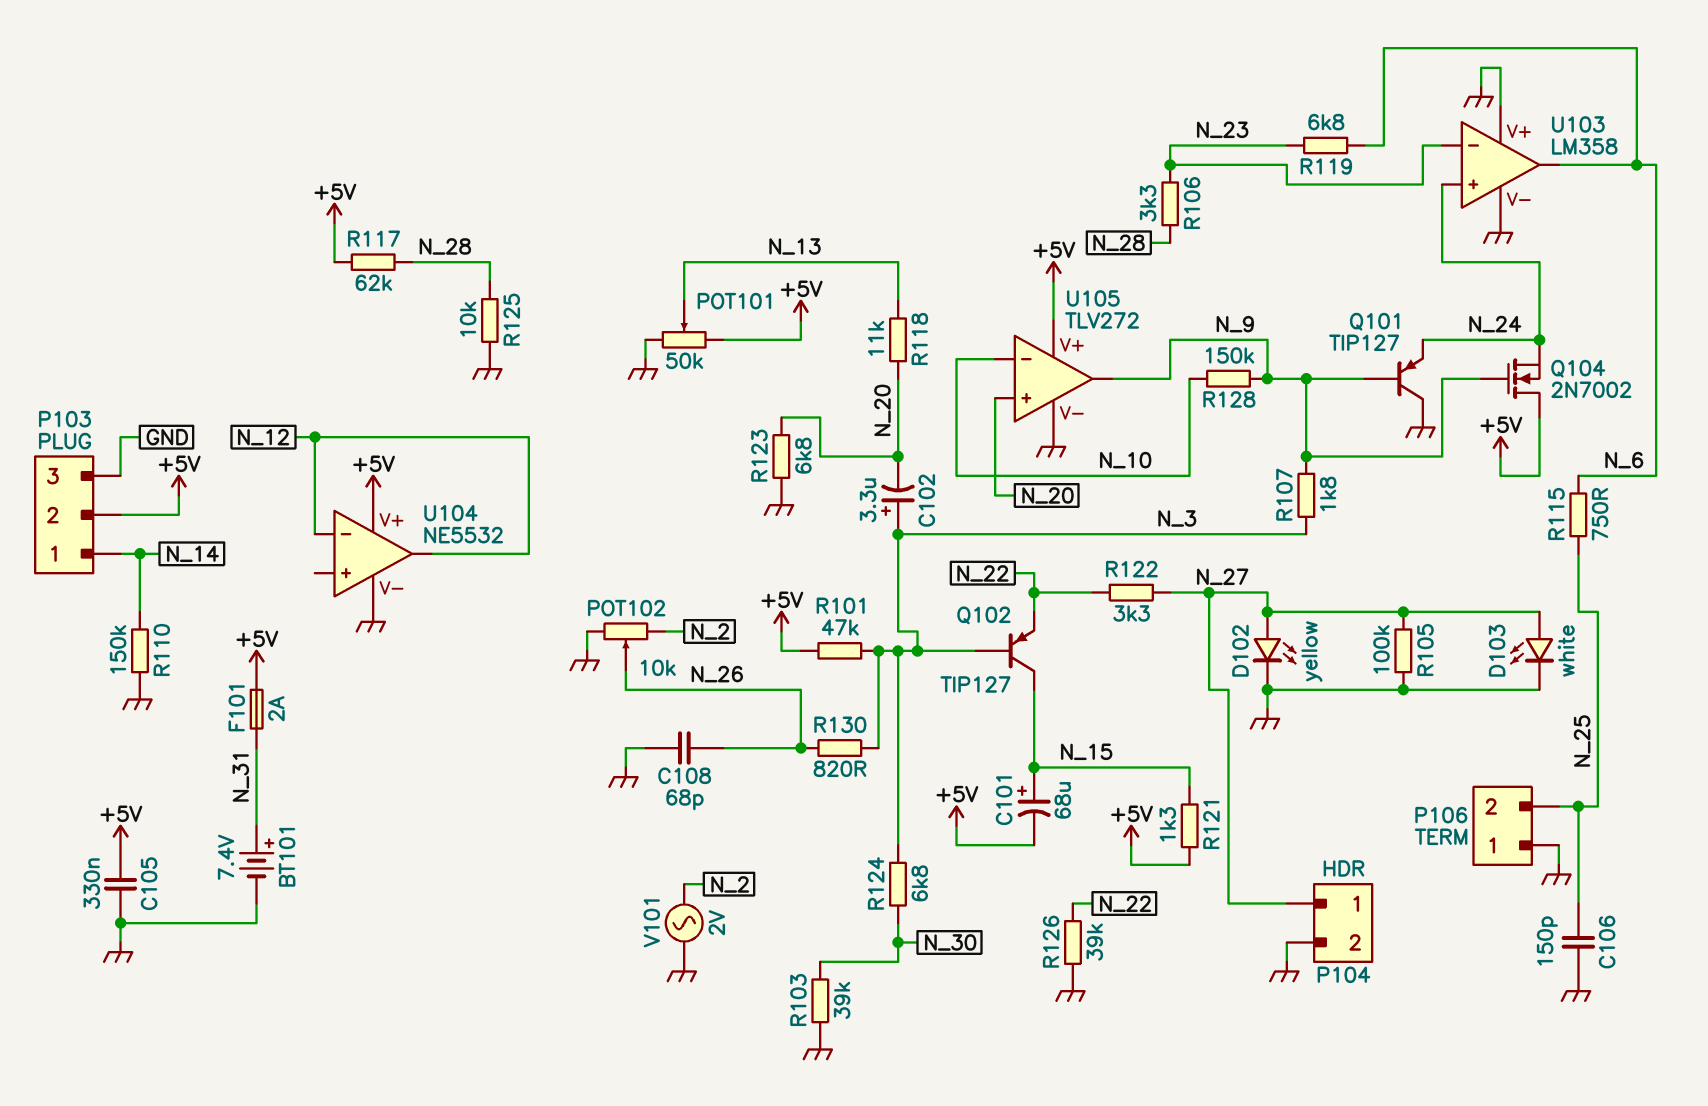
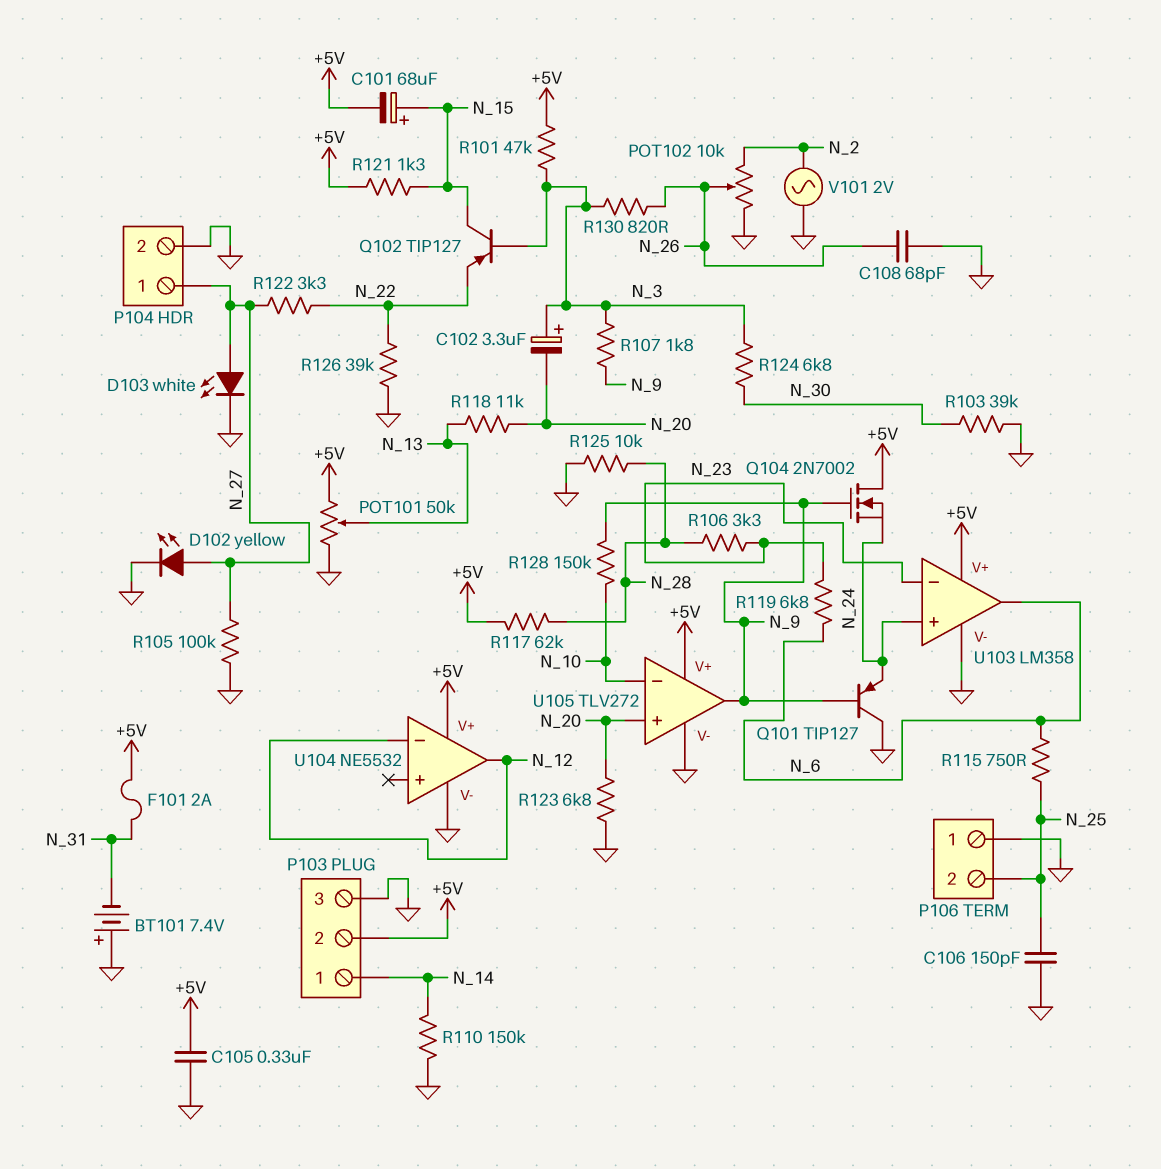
BT101: 7.4V (plus N_31, minus GND) -> 7.4V (plus GND, minus N_31)
U103 pin V+: GND -> +5V

